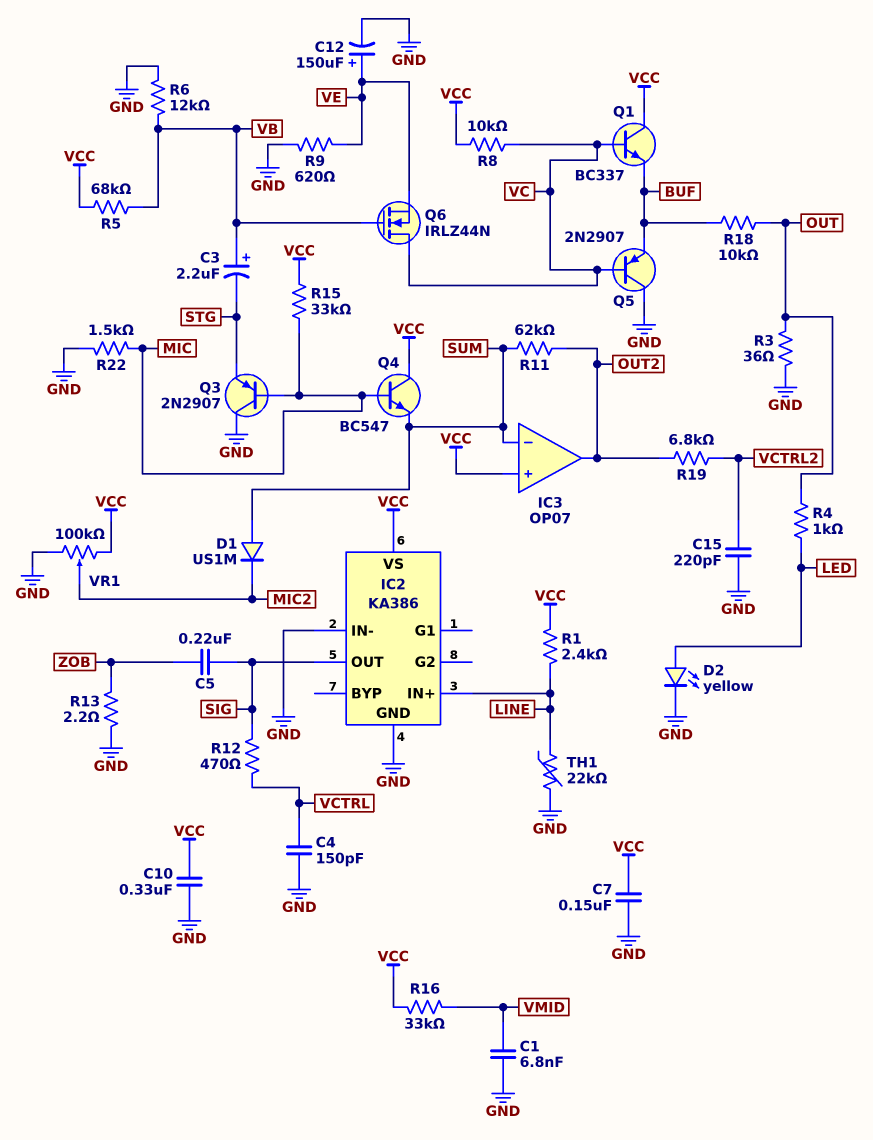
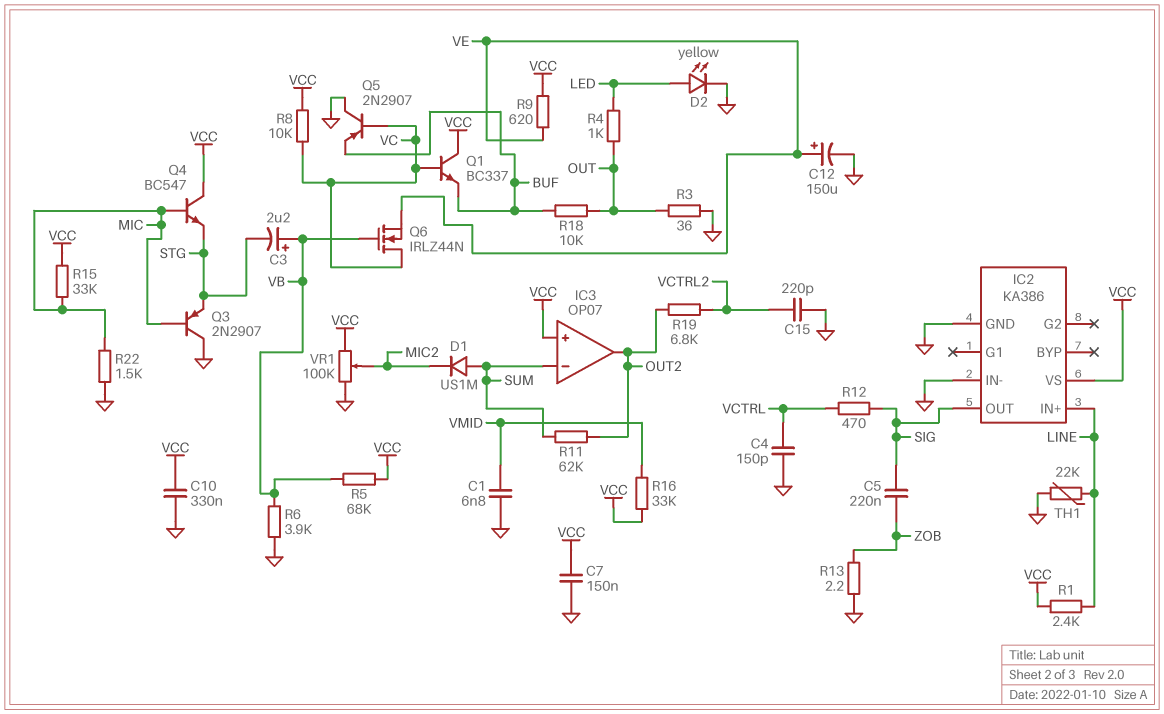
Q4: NPN BC547 (B MIC, C VCC, E SUM) -> NPN BC547 (B MIC, C VCC, E STG)
R6: 12k (GND, VB) -> 3.9k (GND, VB)
R9: 620 (GND, VE) -> 620 (VCC, VE)

